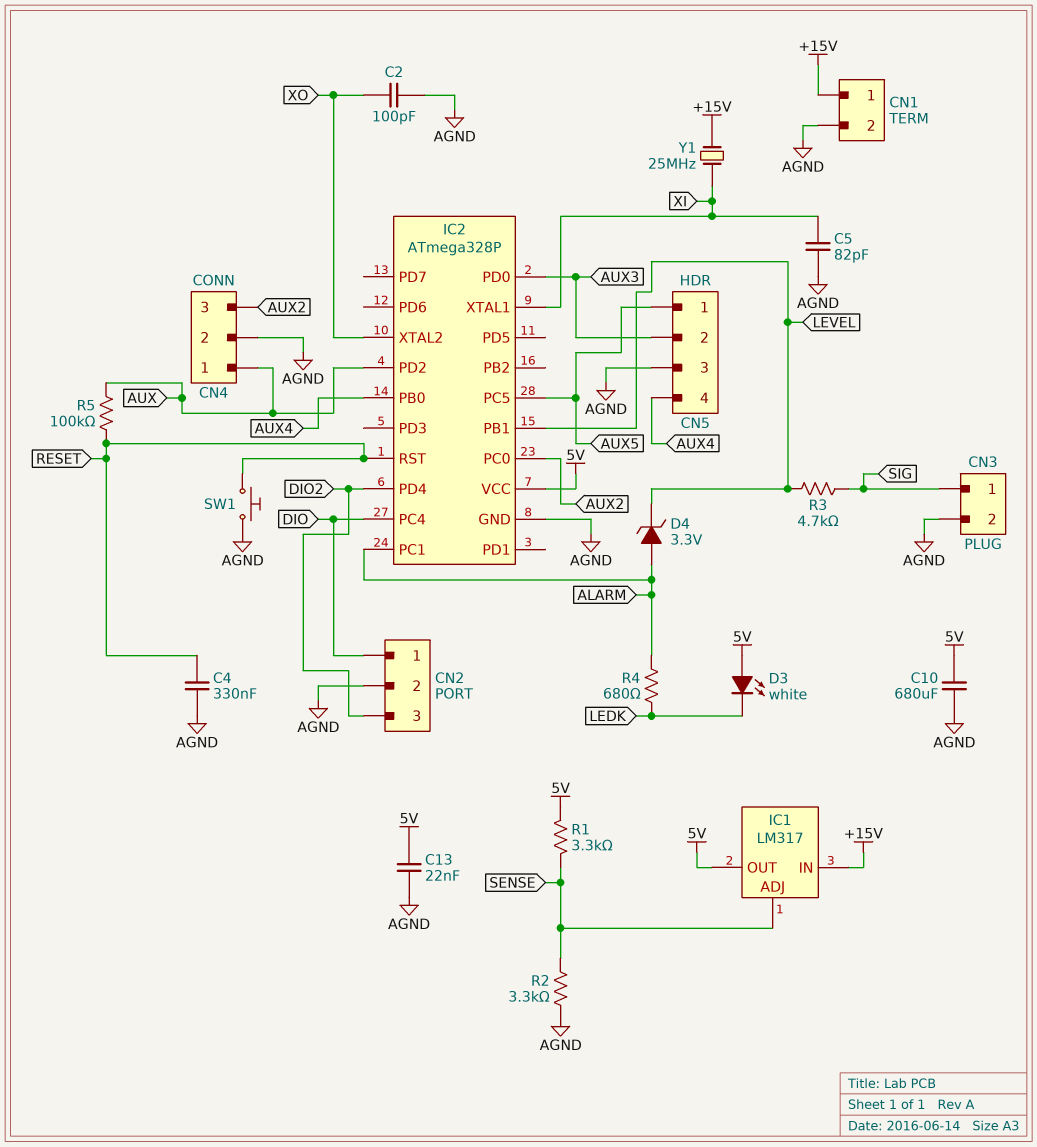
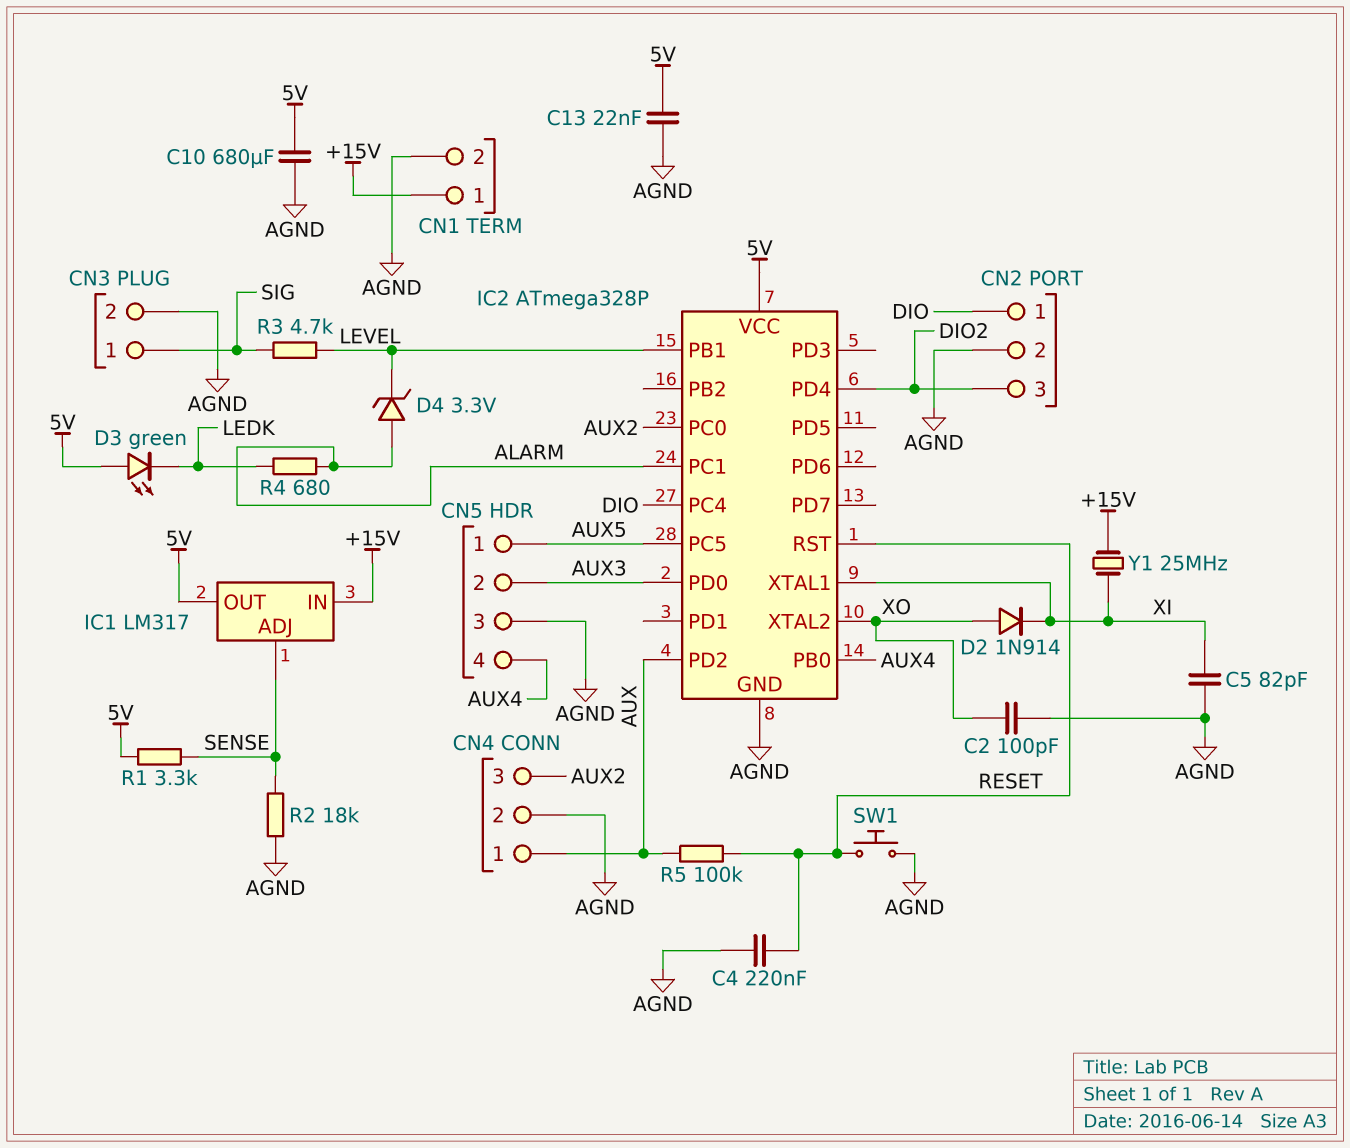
C4: 330nF (AGND, RESET) -> 220nF (AGND, RESET)
D2: none -> diode 1N914 (A XO, K XI)
D3: LED white (A 5V, K LEDK) -> LED green (A 5V, K LEDK)
R2: 3.3k (AGND, SENSE) -> 18k (AGND, SENSE)

